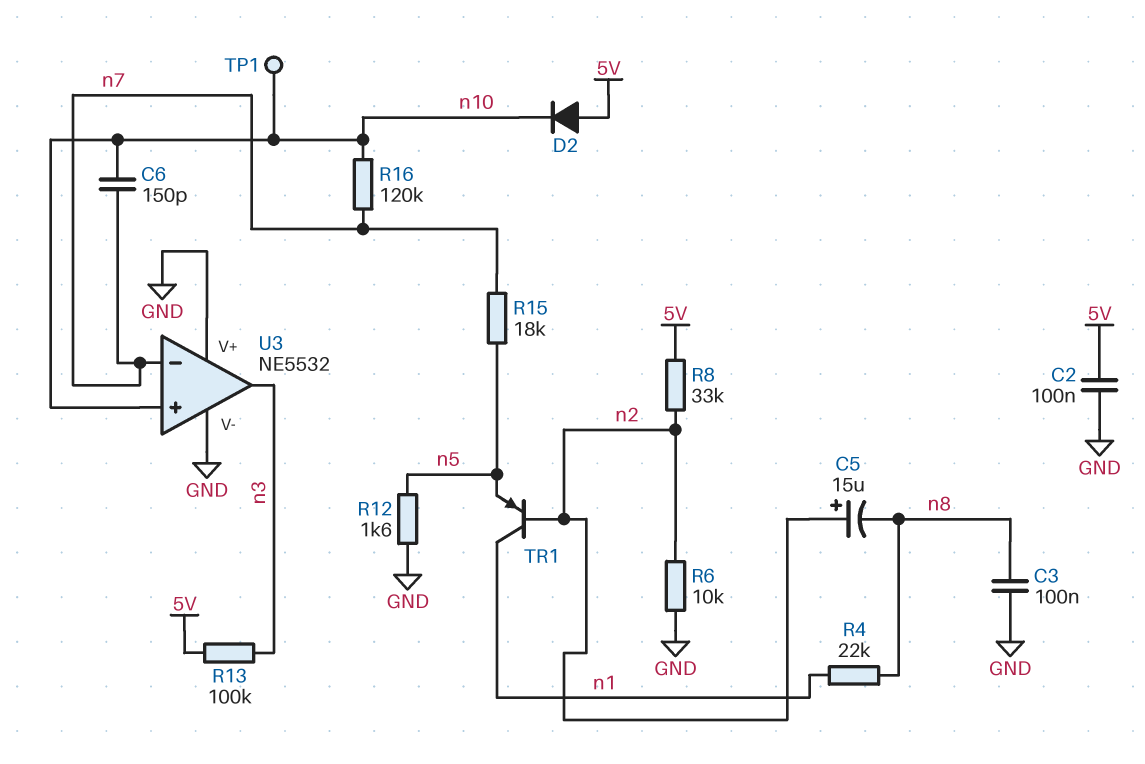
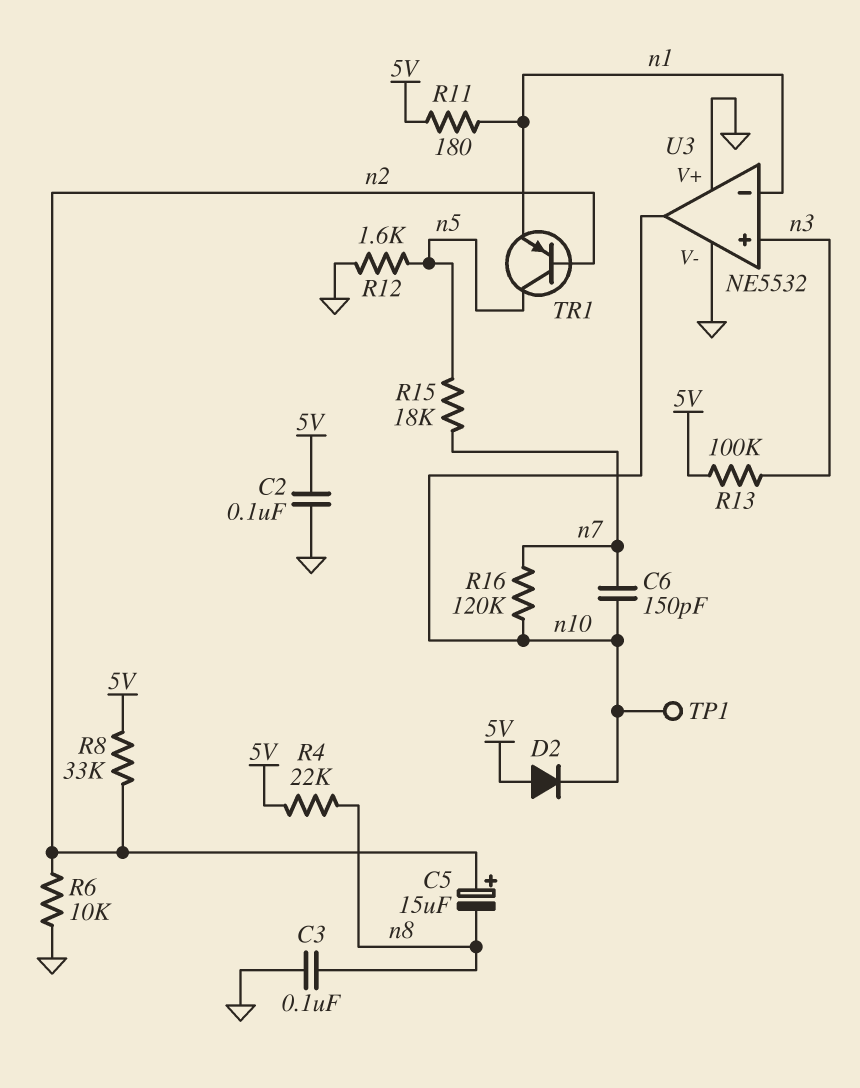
R4: 22k (n1, n8) -> 22k (5V, n8)
R11: none -> 180 (5V, n1)
TR1: PNP (B n2, C n1, E n5) -> PNP (B n2, C n5, E n1)
U3 pin in+: n10 -> n3
U3 pin in-: n7 -> n1
U3 pin out: n3 -> n10

